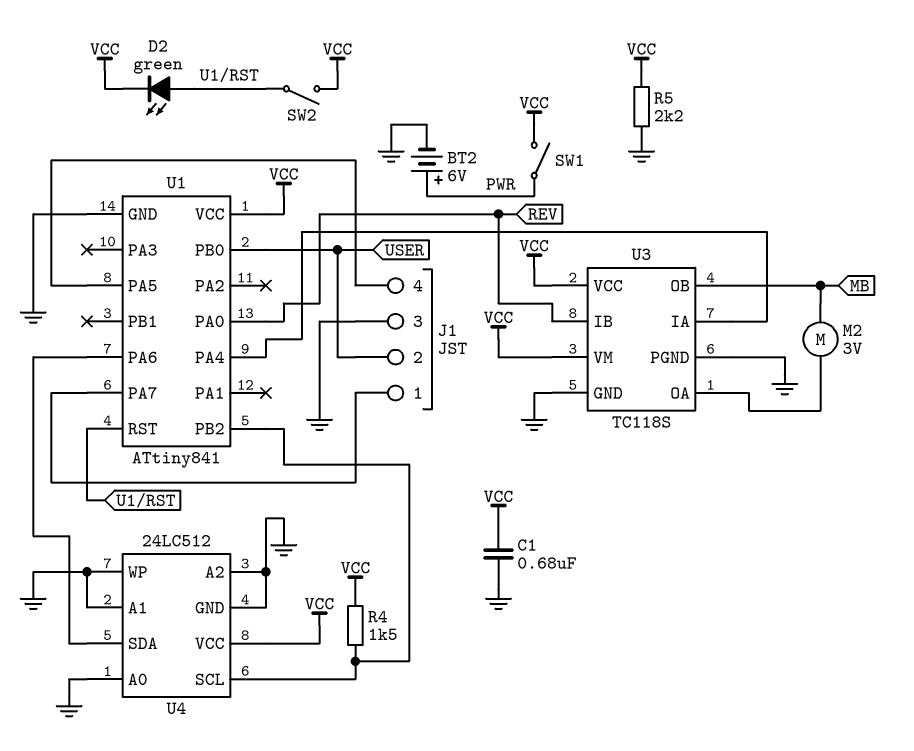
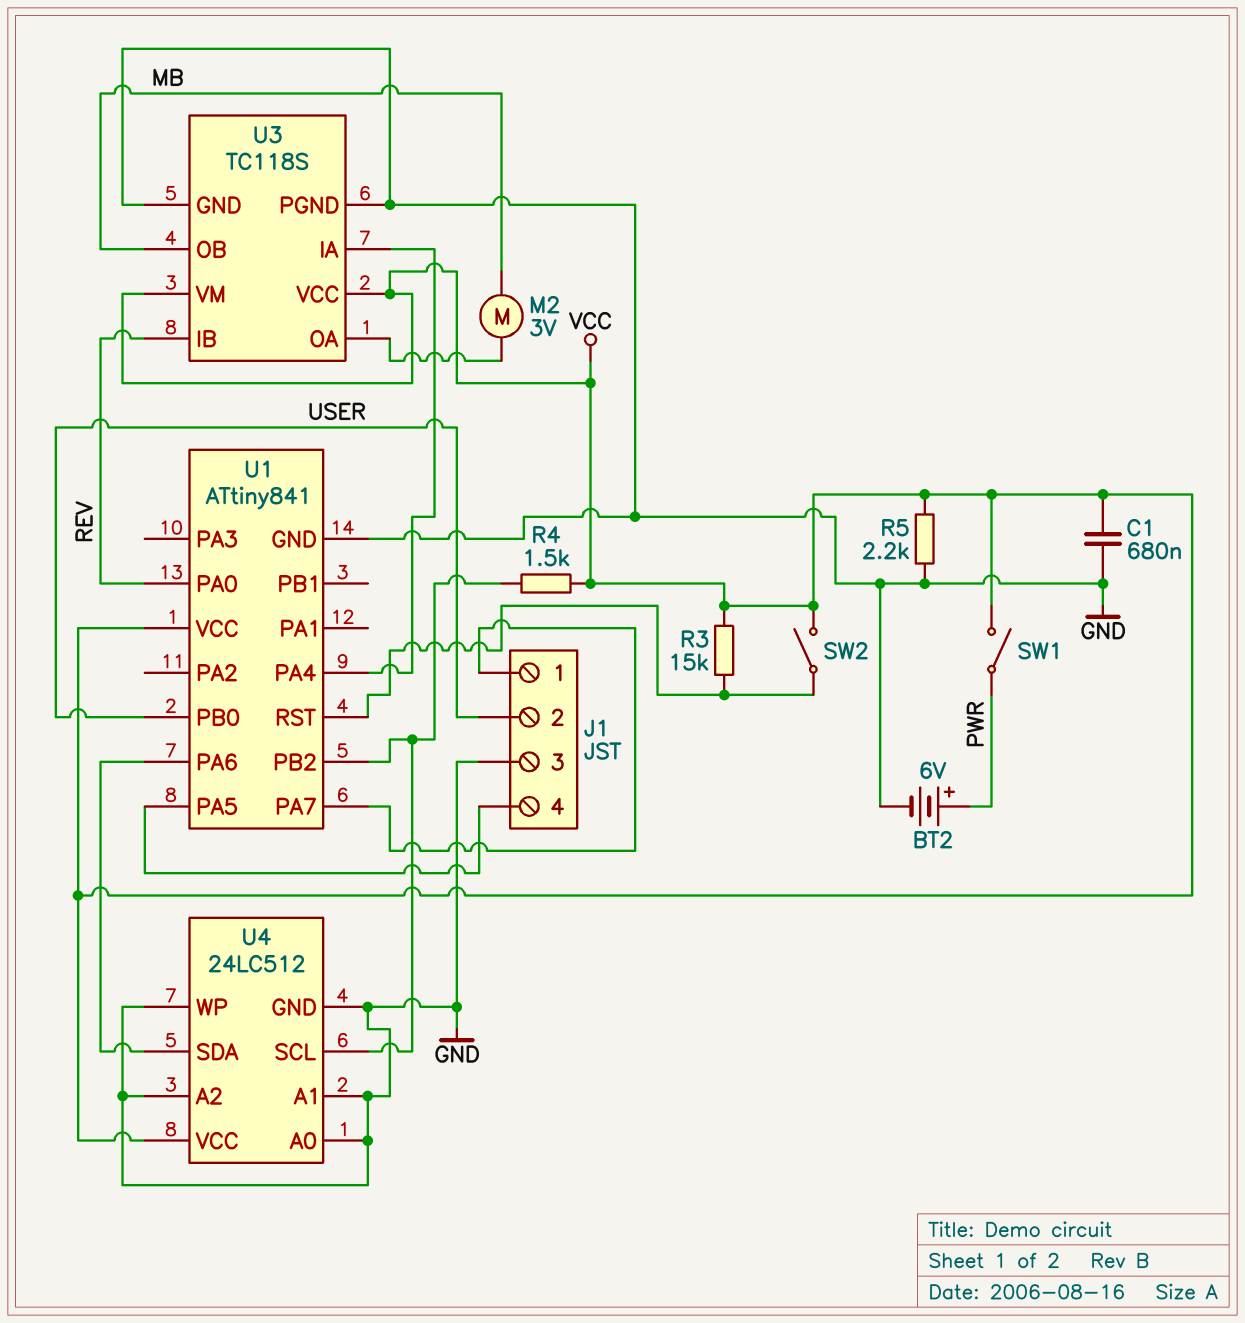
D2: LED green (A U1/RST, K VCC) -> none
R3: none -> 15k (U1/RST, VCC)

